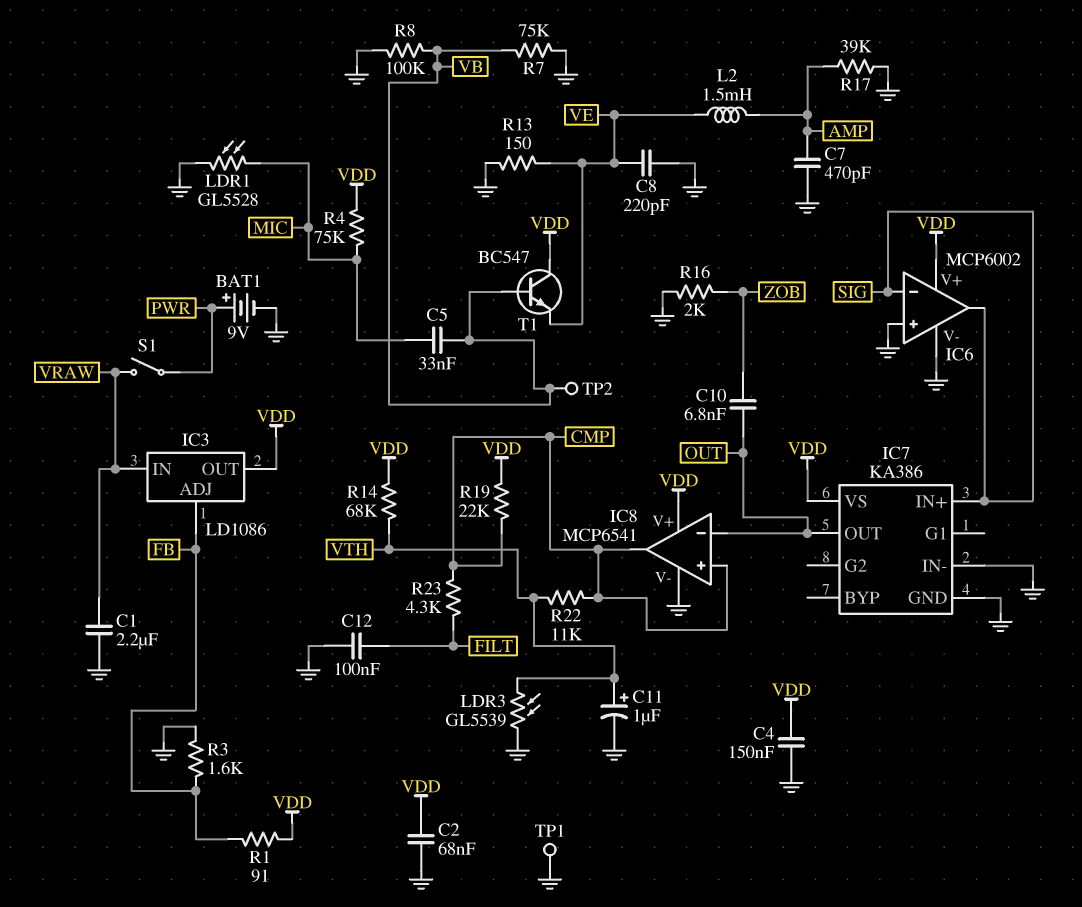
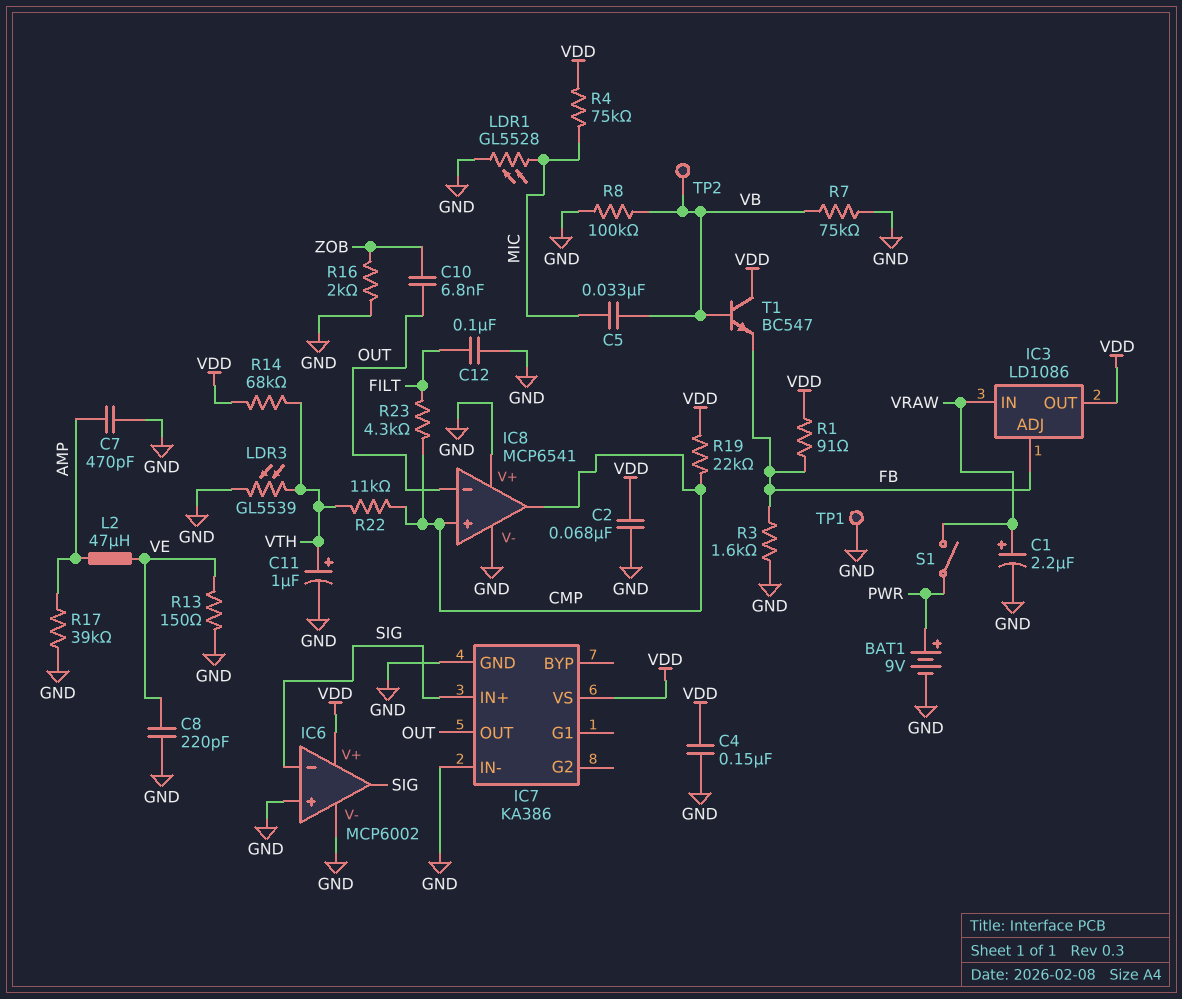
C1: 2.2uF (GND, VRAW) -> 2.2uF (plus VRAW, minus GND)
IC8 pin V+: VDD -> GND
L2: 1.5mH (AMP, VE) -> 47uH (AMP, VE)
T1: NPN BC547 (B VB, C VDD, E VE) -> NPN BC547 (B VB, C VDD, E FB)

